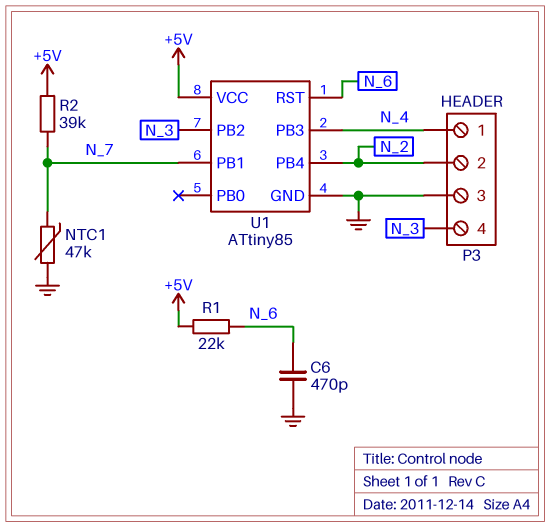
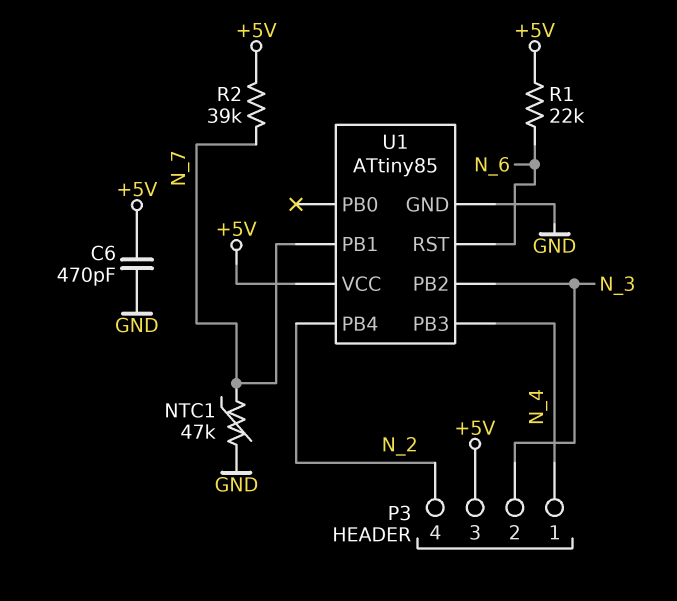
C6: 470pF (GND, N_6) -> 470pF (+5V, GND)
P3 pin 2: N_2 -> N_3
P3 pin 3: GND -> +5V
P3 pin 4: N_3 -> N_2

